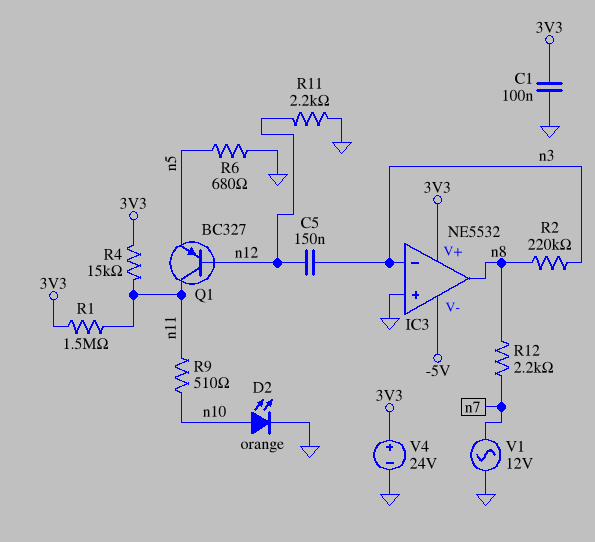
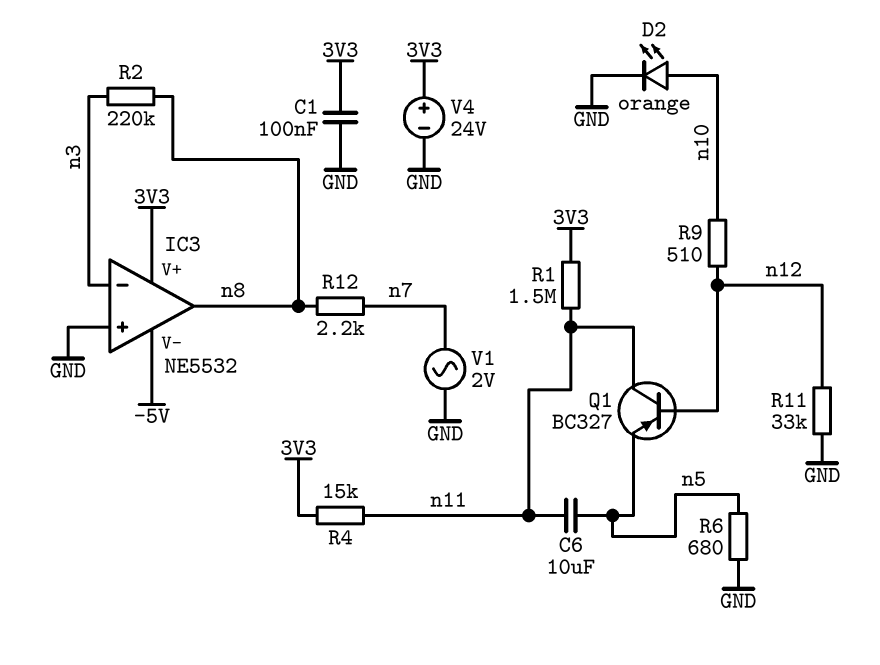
C5: 150nF (n3, n12) -> none
C6: none -> 10uF (n5, n11)
R9: 510 (n10, n11) -> 510 (n10, n12)
R11: 2.2k (GND, n12) -> 33k (GND, n12)
V1: AC 12V (GND, n7) -> AC 2V (GND, n7)

